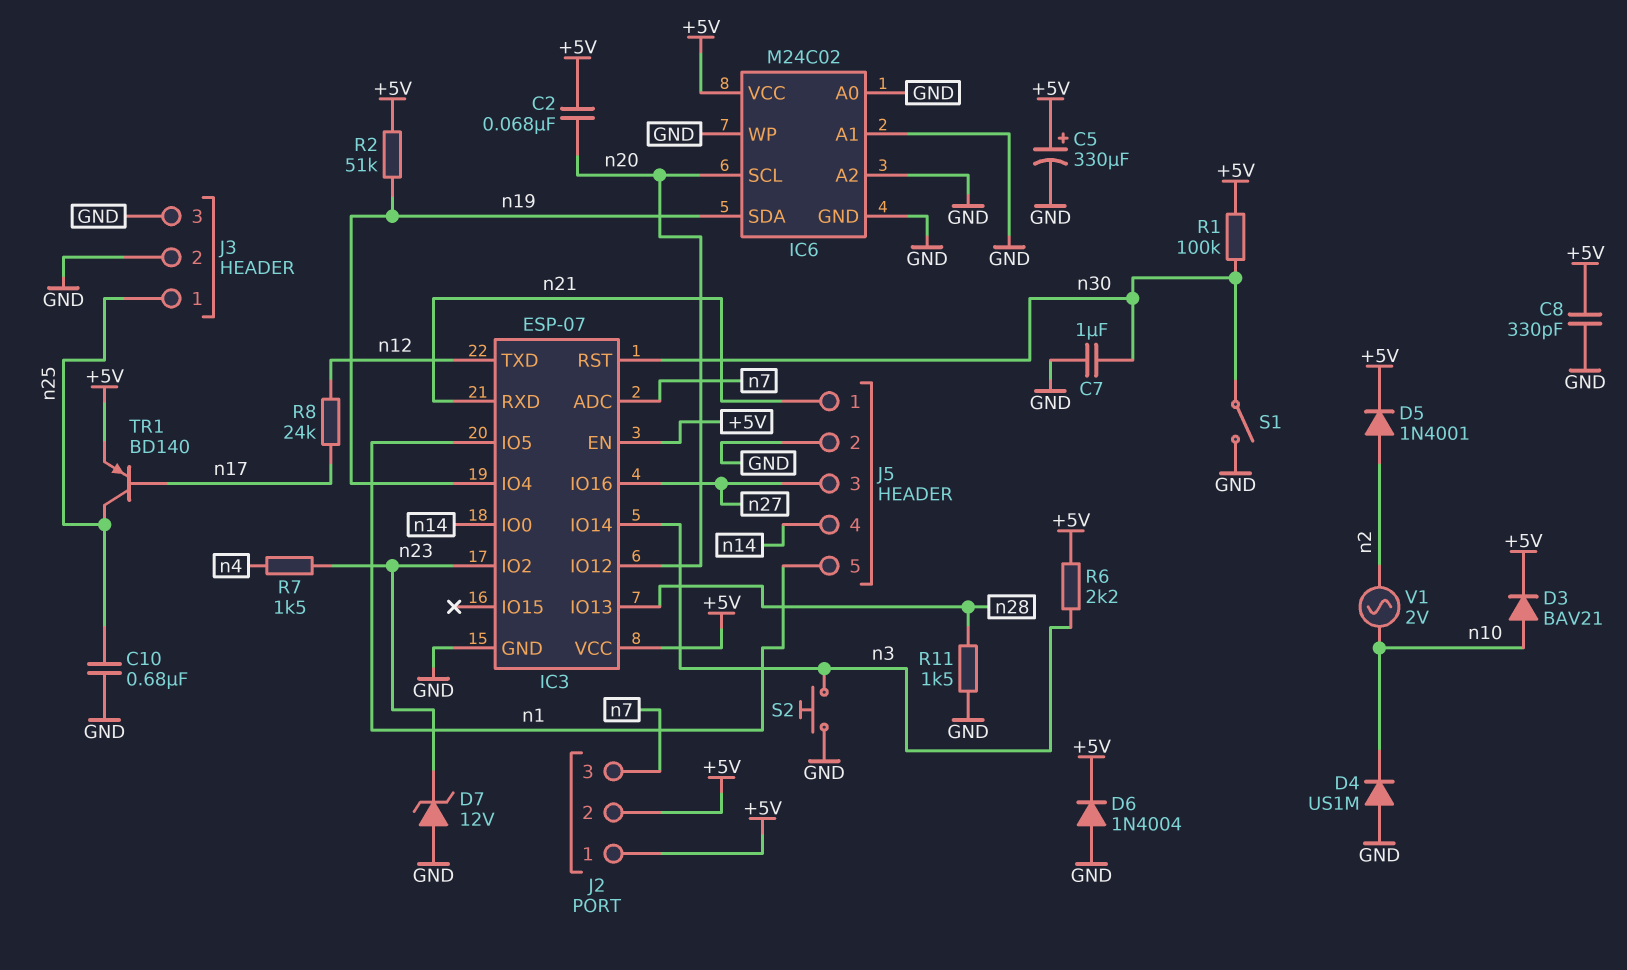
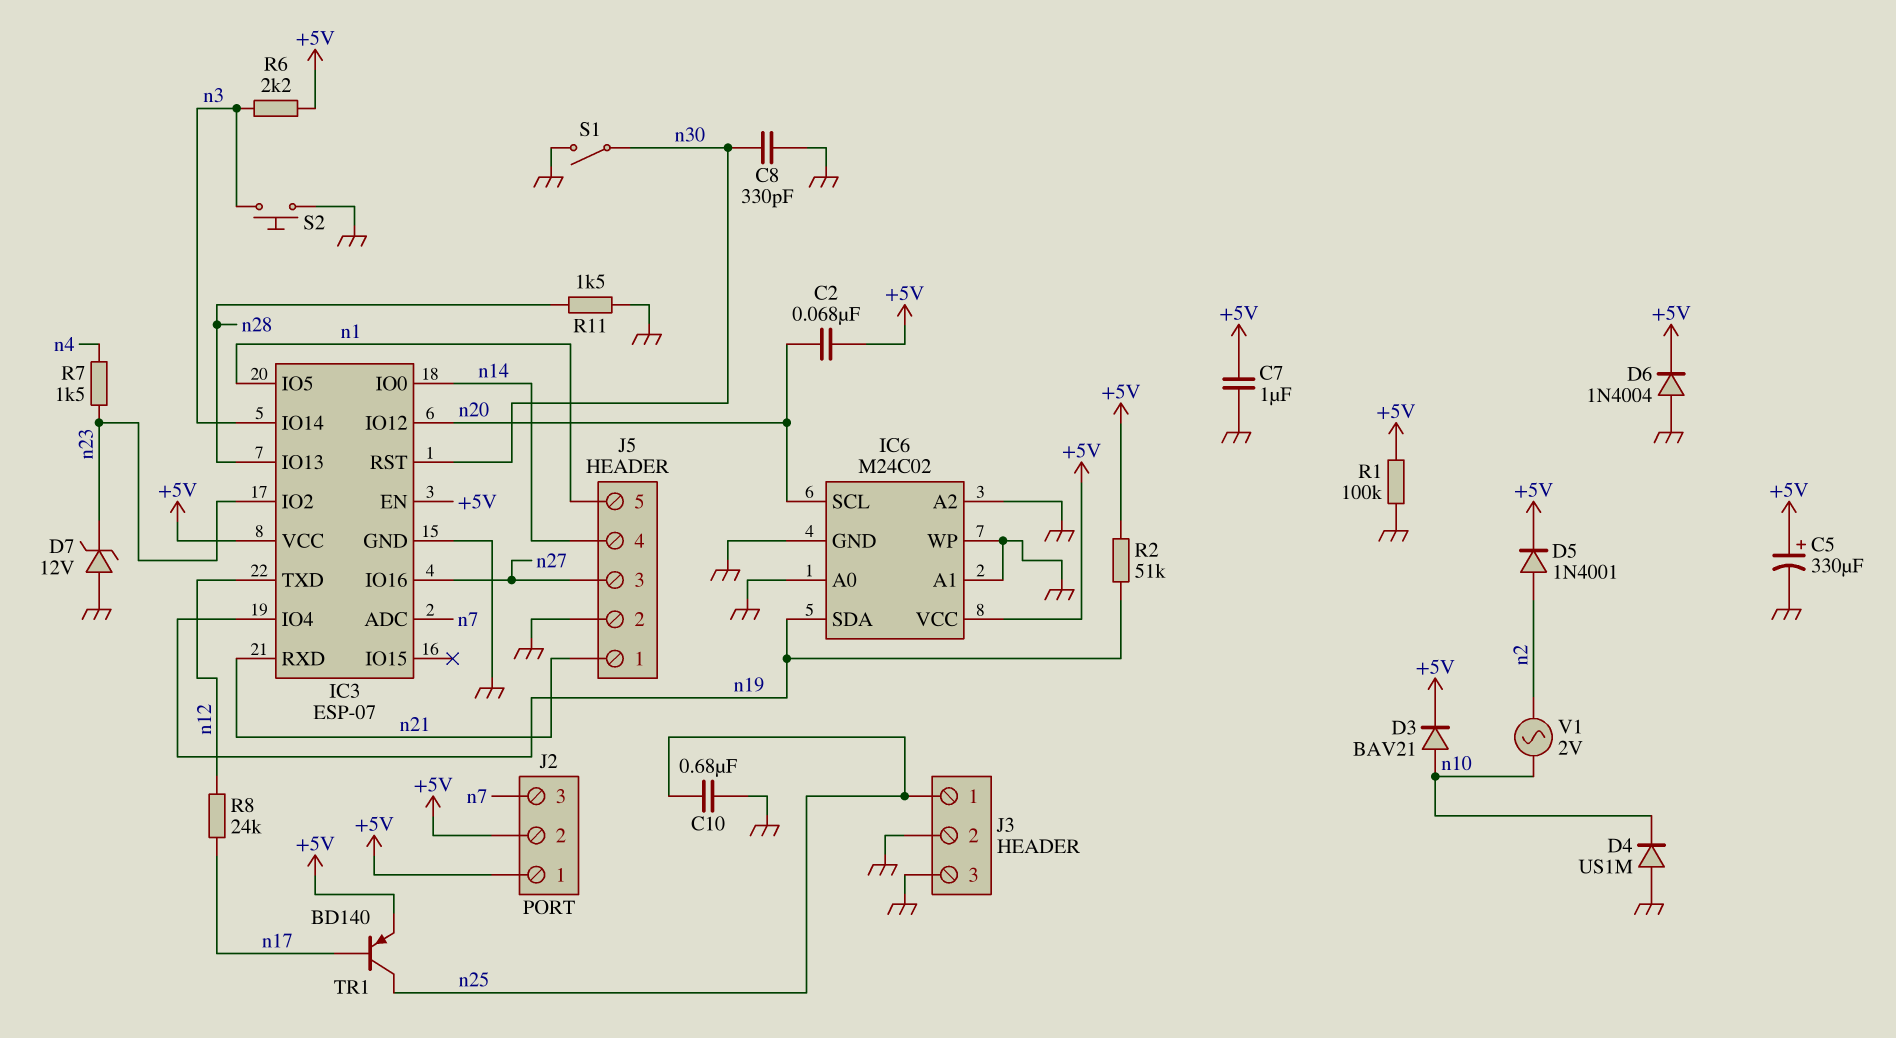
C7: 1uF (GND, n30) -> 1uF (+5V, GND)
C8: 330pF (+5V, GND) -> 330pF (GND, n30)
R1: 100k (+5V, n30) -> 100k (+5V, GND)

